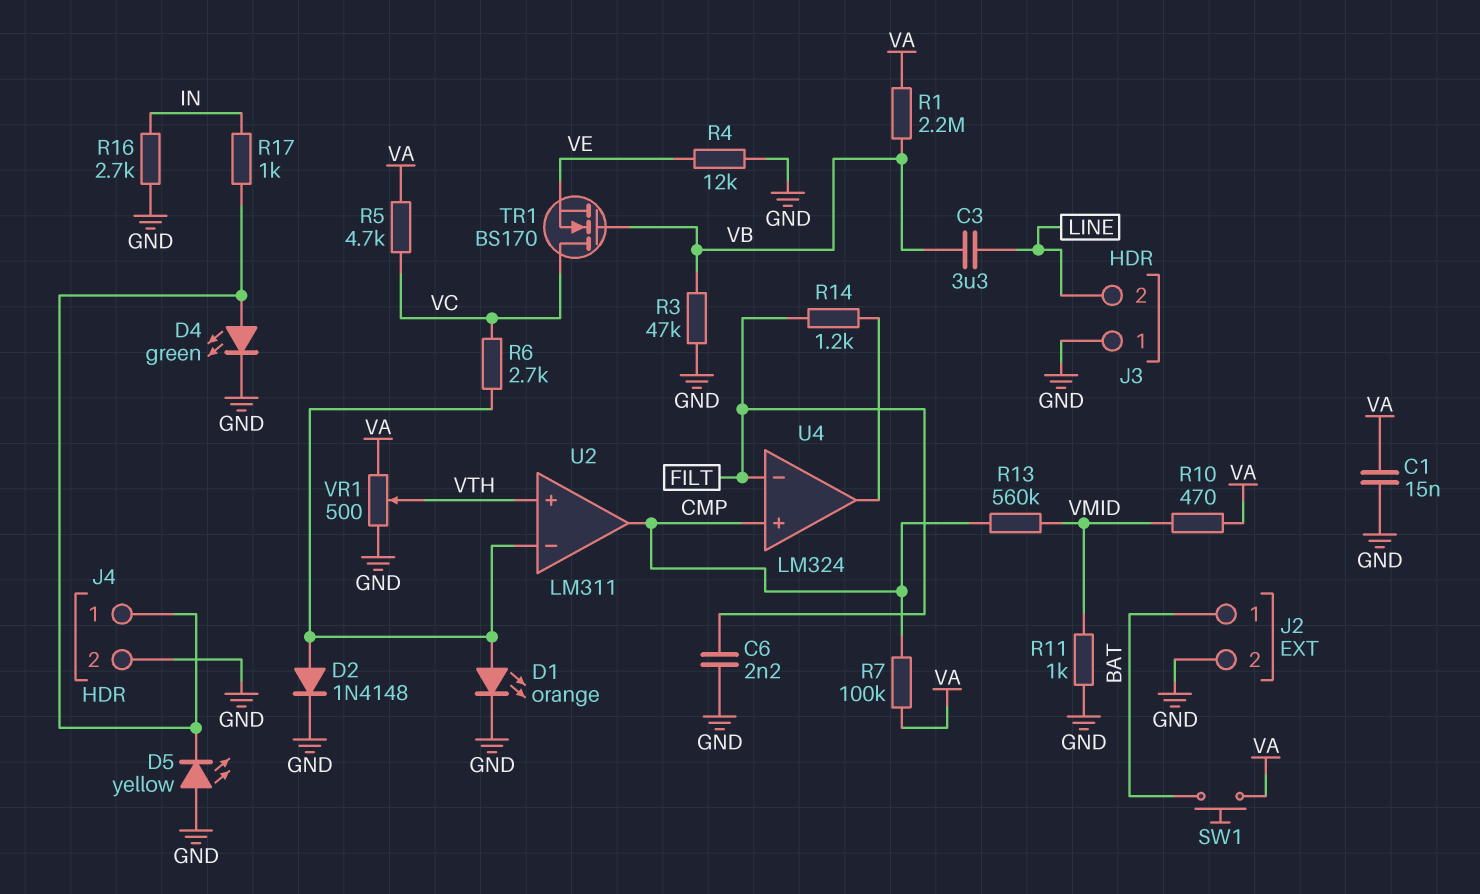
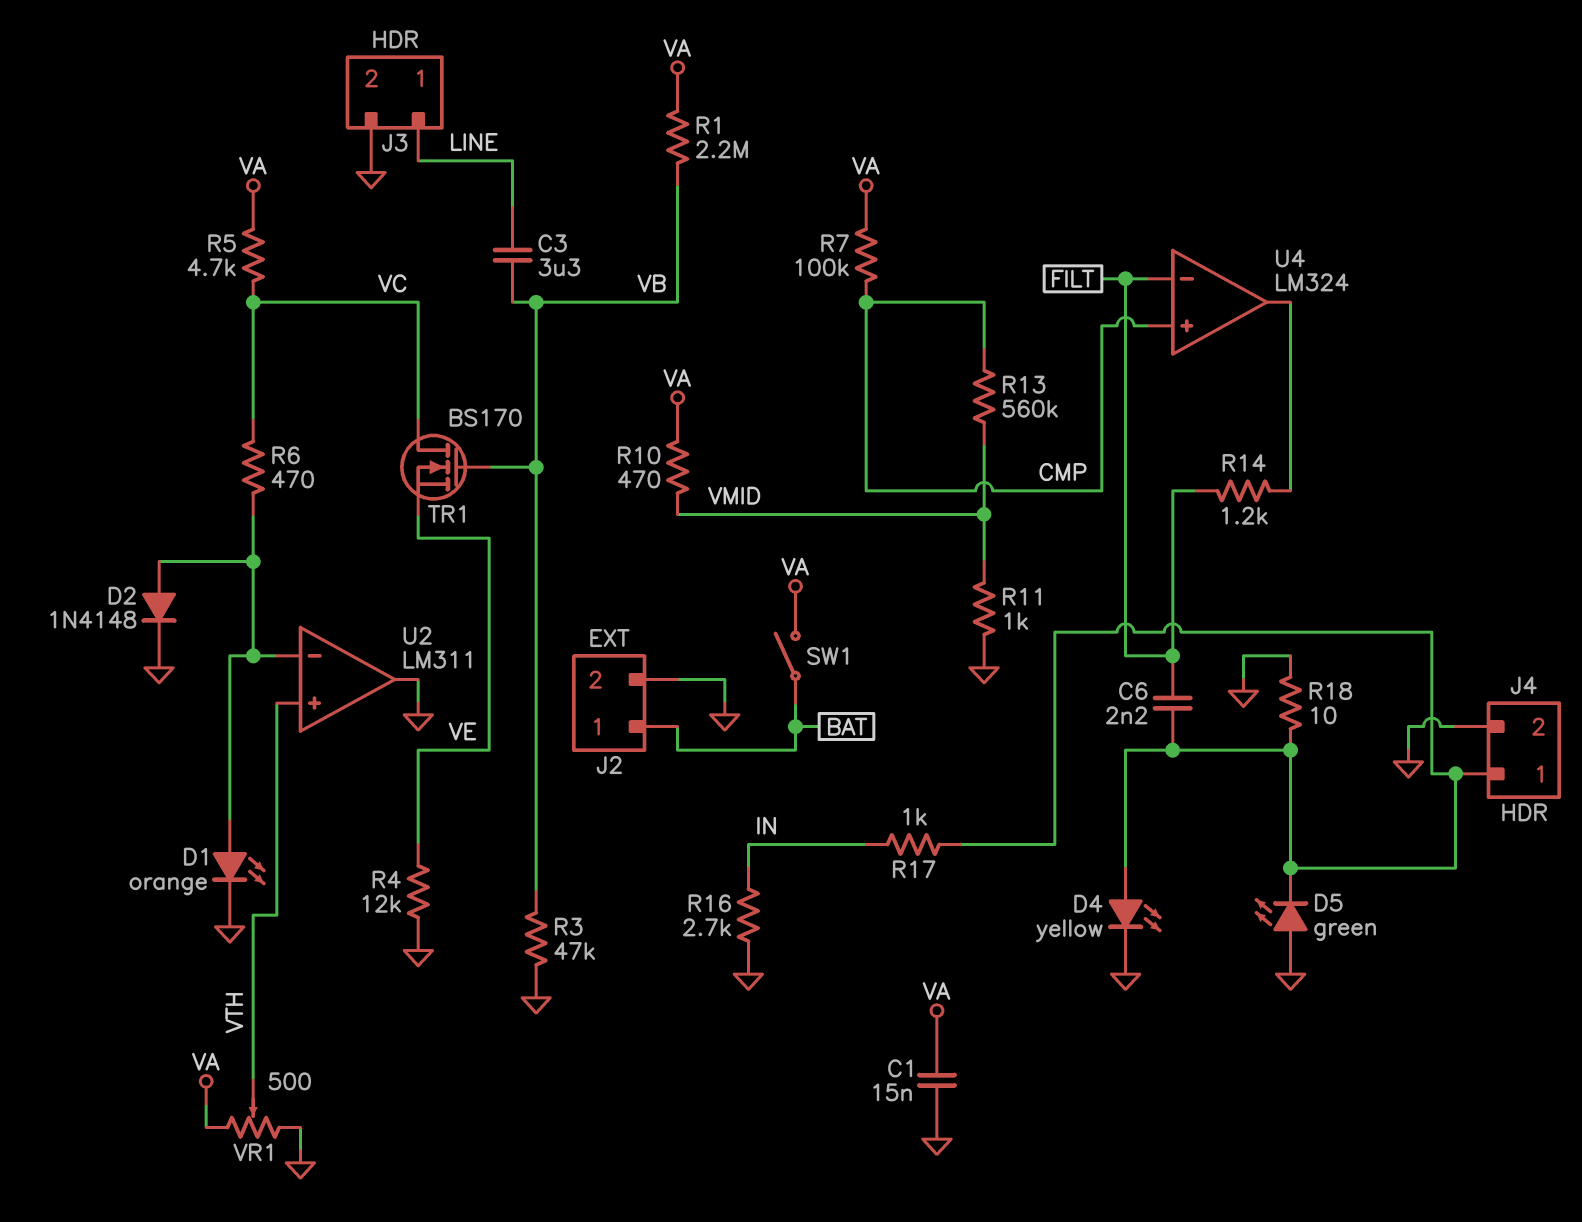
C6: 2.2nF (FILT, GND) -> 2.2nF (FILT, J4/1)
D4: LED green (A J4/1, K GND) -> LED yellow (A J4/1, K GND)
D5: LED yellow (A GND, K J4/1) -> LED green (A GND, K J4/1)
J3 pin 1: GND -> LINE
J3 pin 2: LINE -> GND
R6: 2.7k (U2/in-, VC) -> 470 (U2/in-, VC)
R18: none -> 10 (GND, J4/1)
SW1: button (BAT, VA) -> switch (BAT, VA)
U2 pin out: CMP -> GND

